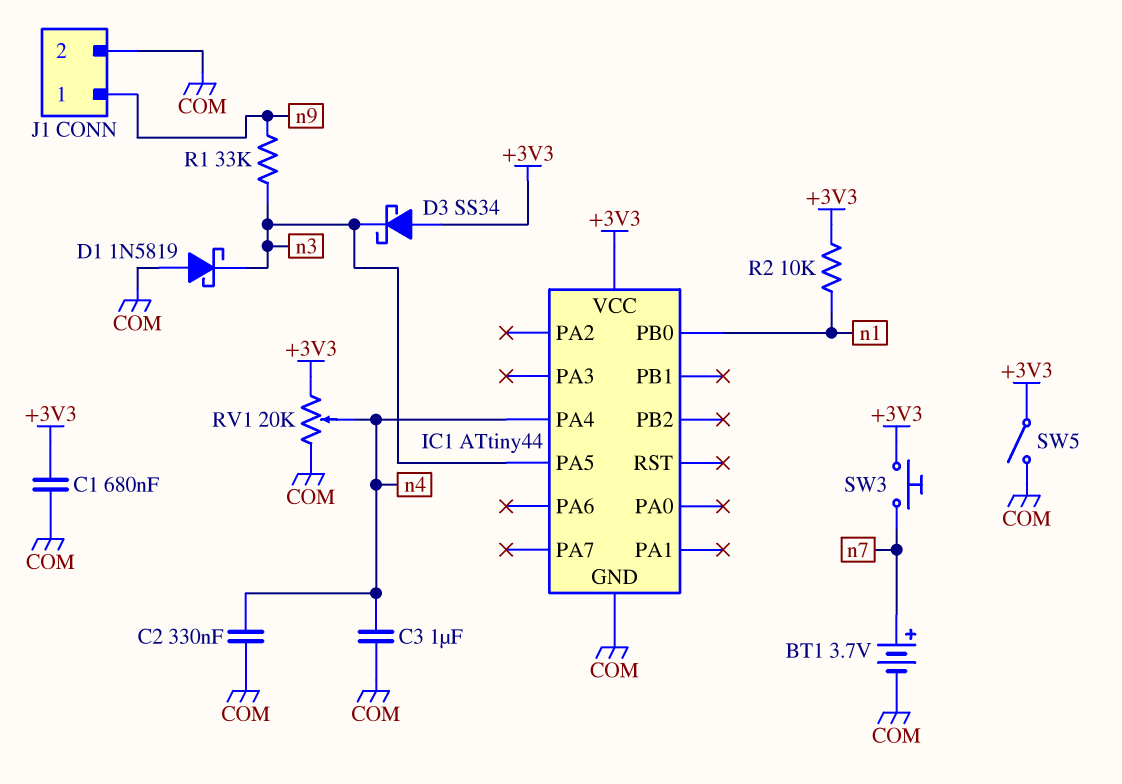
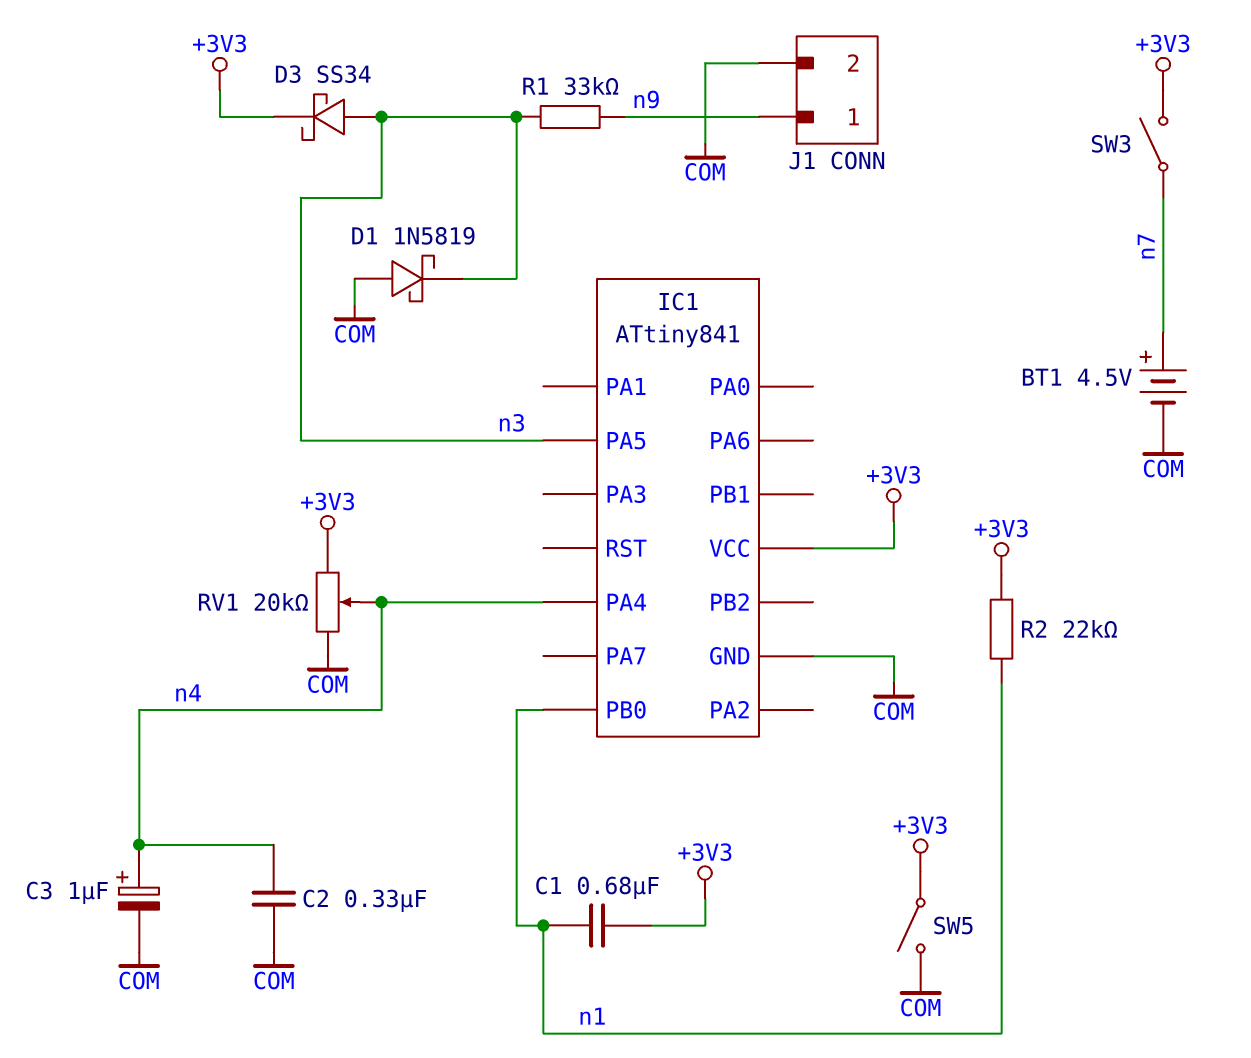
BT1: 3.7V (plus n7, minus COM) -> 4.5V (plus n7, minus COM)
C1: 680nF (+3V3, COM) -> 680nF (+3V3, n1)
C3: 1uF (COM, n4) -> 1uF (plus n4, minus COM)
D3: schottky SS34 (A +3V3, K n3) -> schottky SS34 (A n3, K +3V3)
IC1: ATtiny44 -> ATtiny841
R2: 10k (+3V3, n1) -> 22k (+3V3, n1)
SW3: button (+3V3, n7) -> switch (+3V3, n7)

